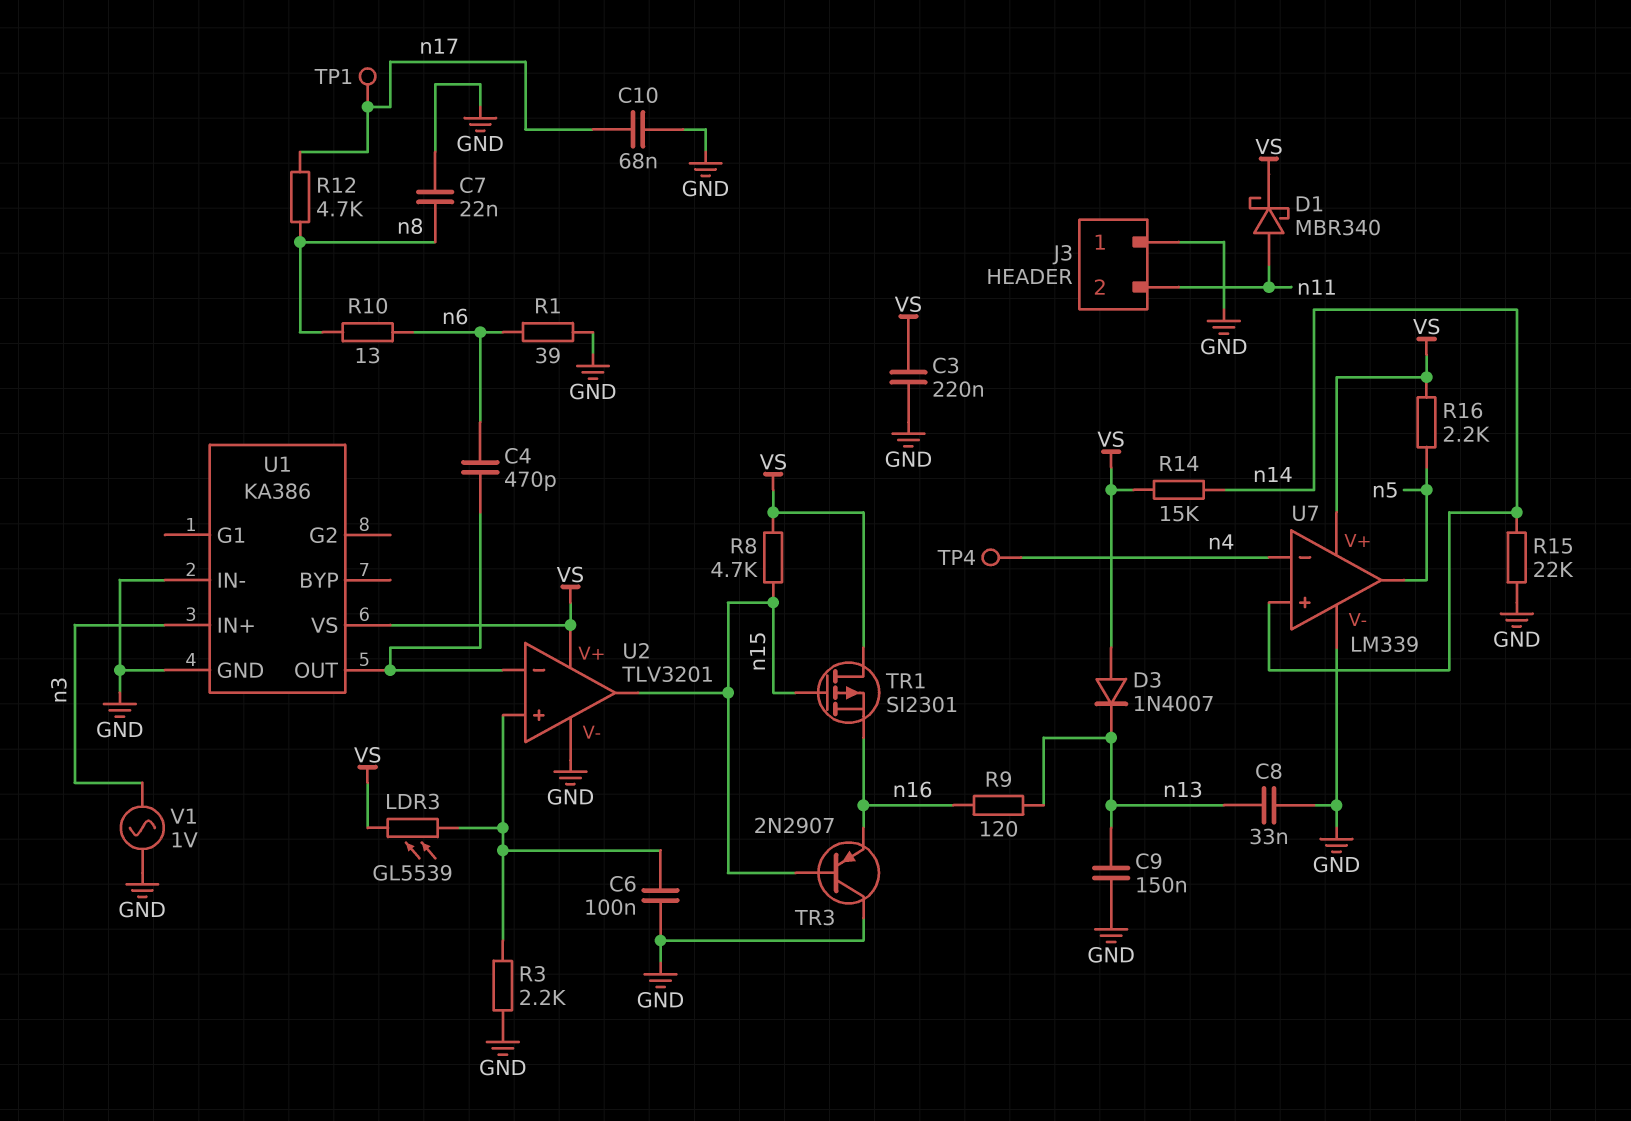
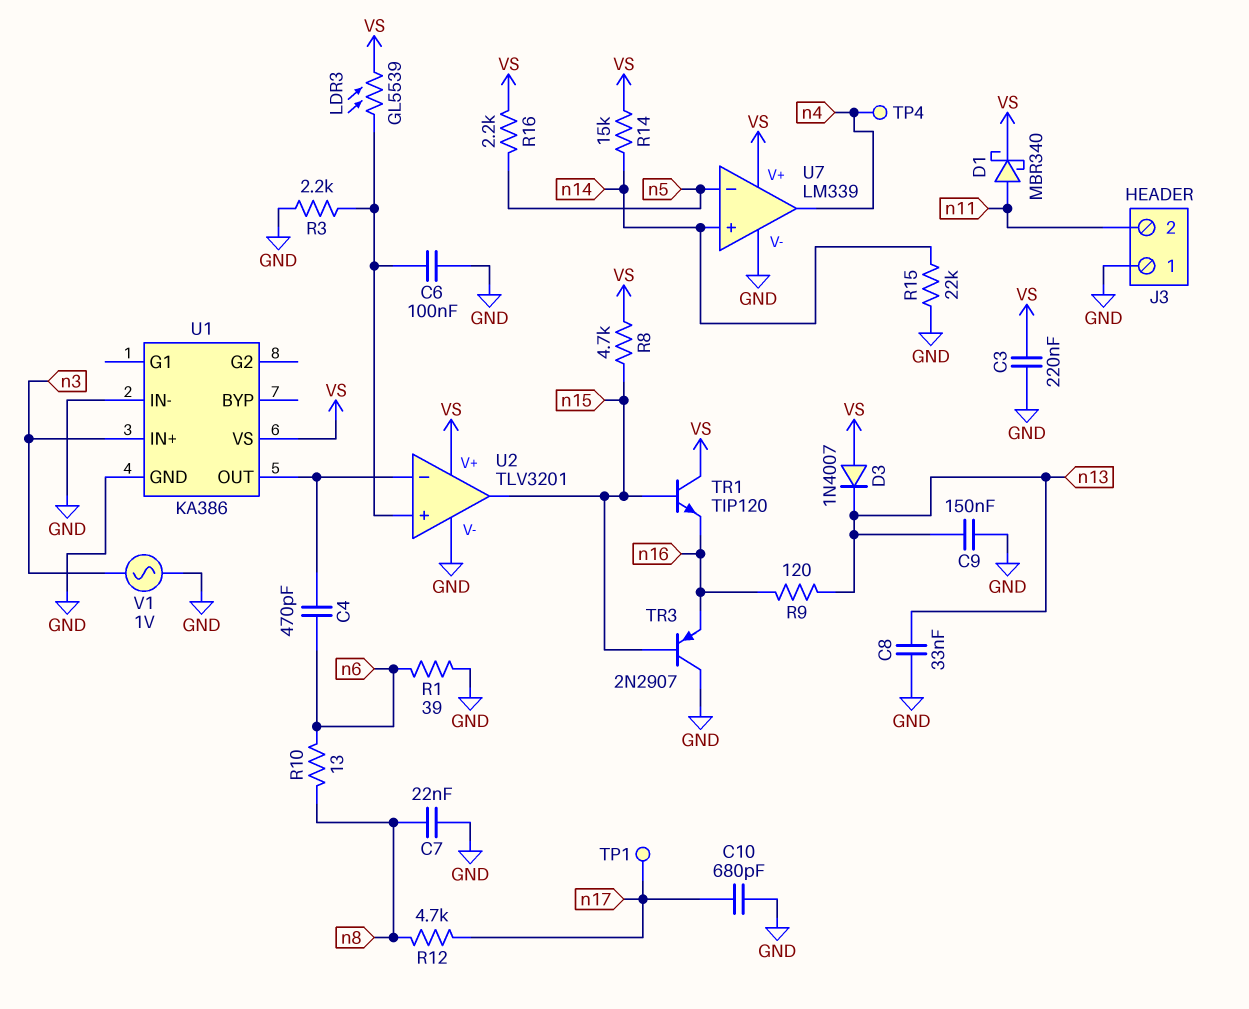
C10: 68nF (GND, n17) -> 680pF (GND, n17)
TR1: PMOS SI2301 (G n15, D VS, S n16) -> NPN TIP120 (B n15, C VS, E n16)
U7 pin in-: n4 -> n5
U7 pin out: n5 -> n4

